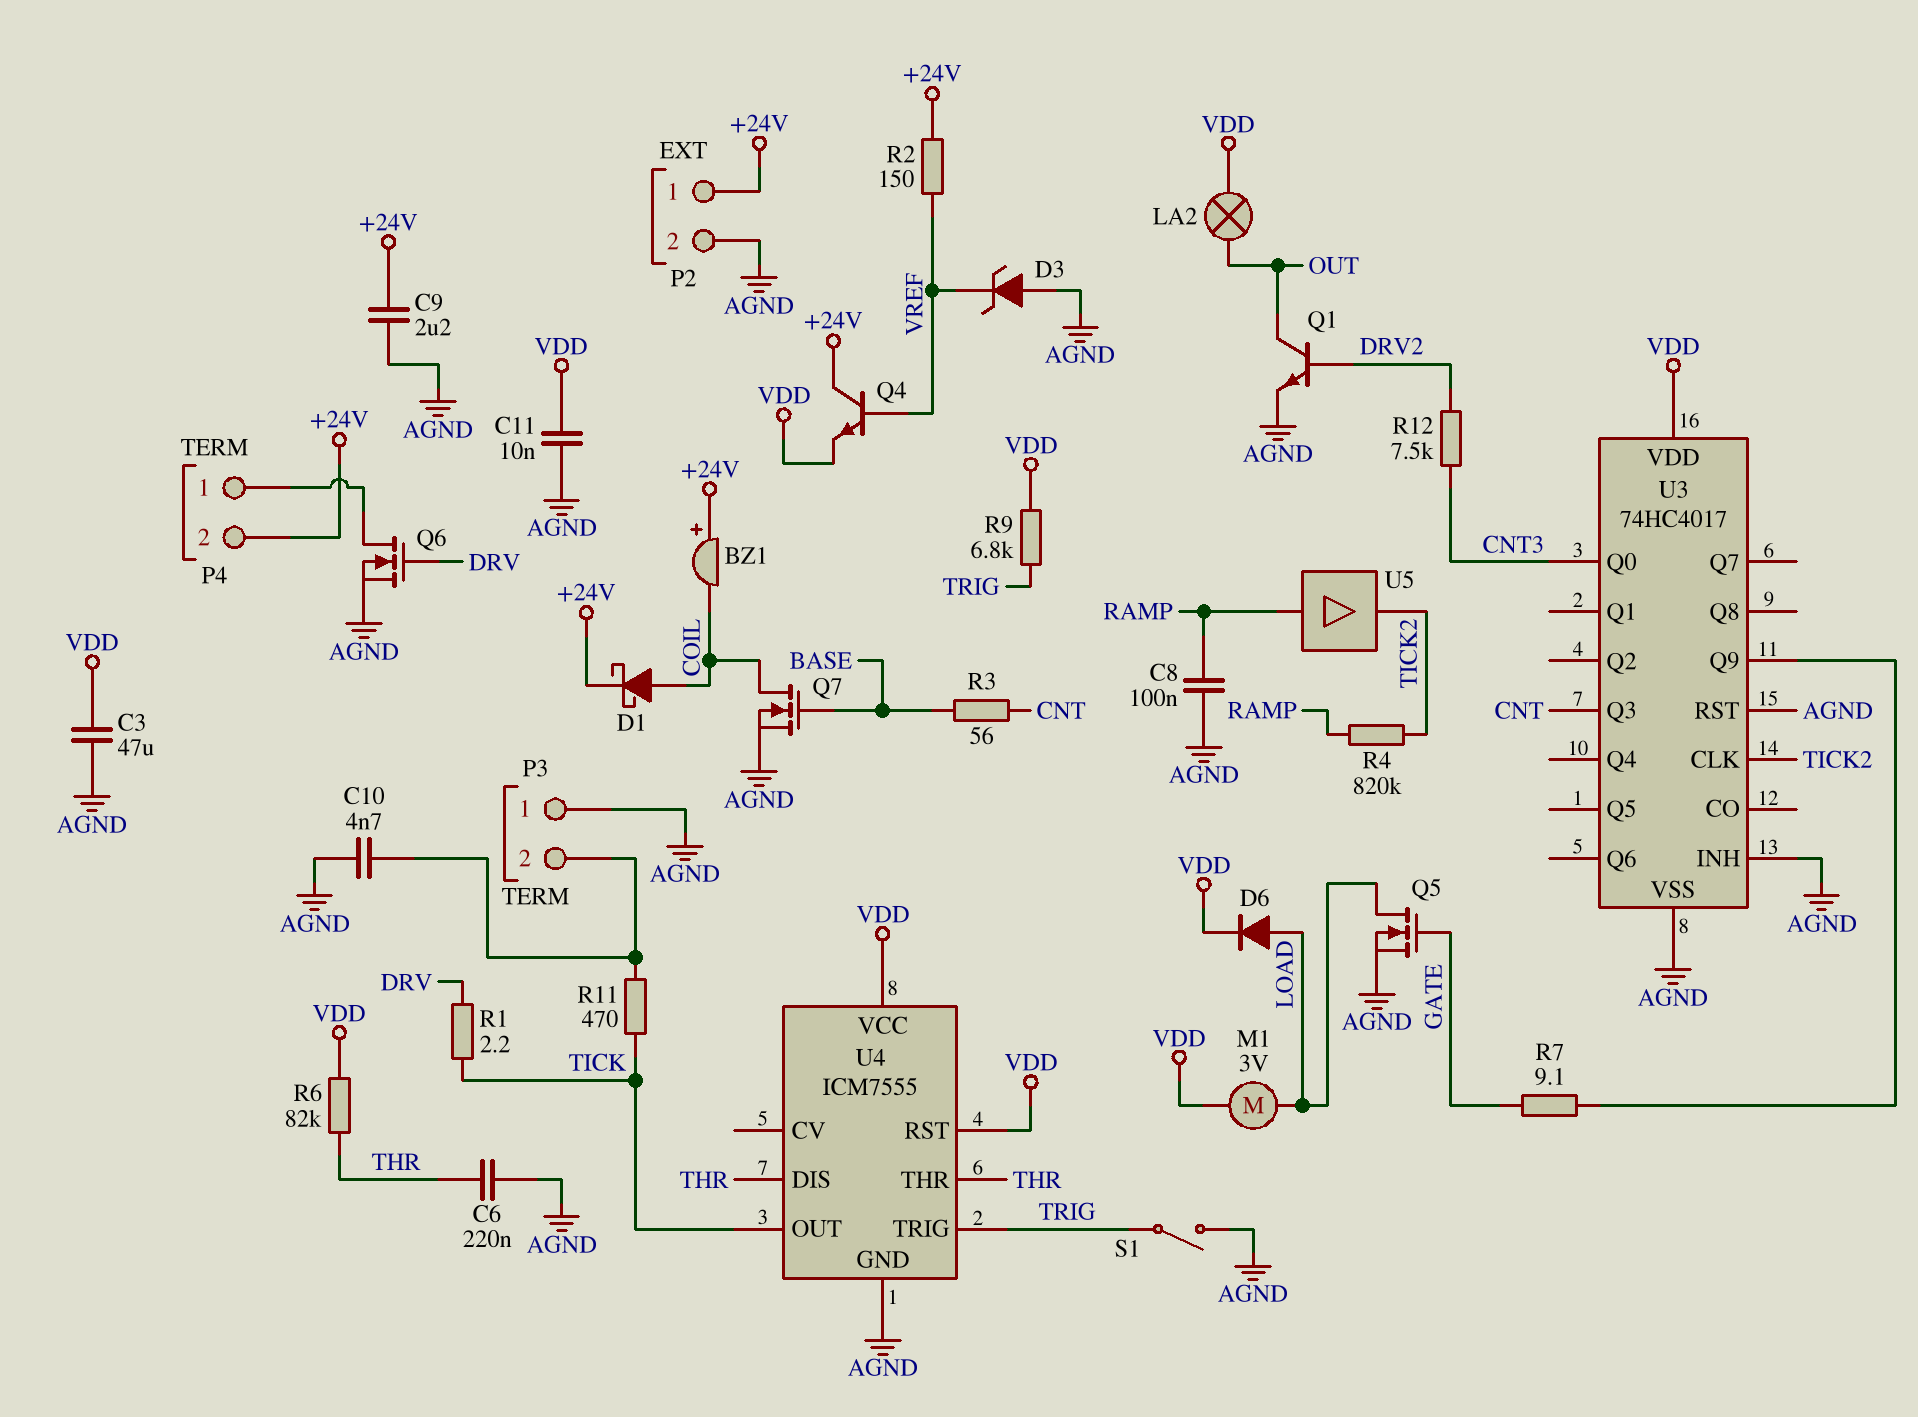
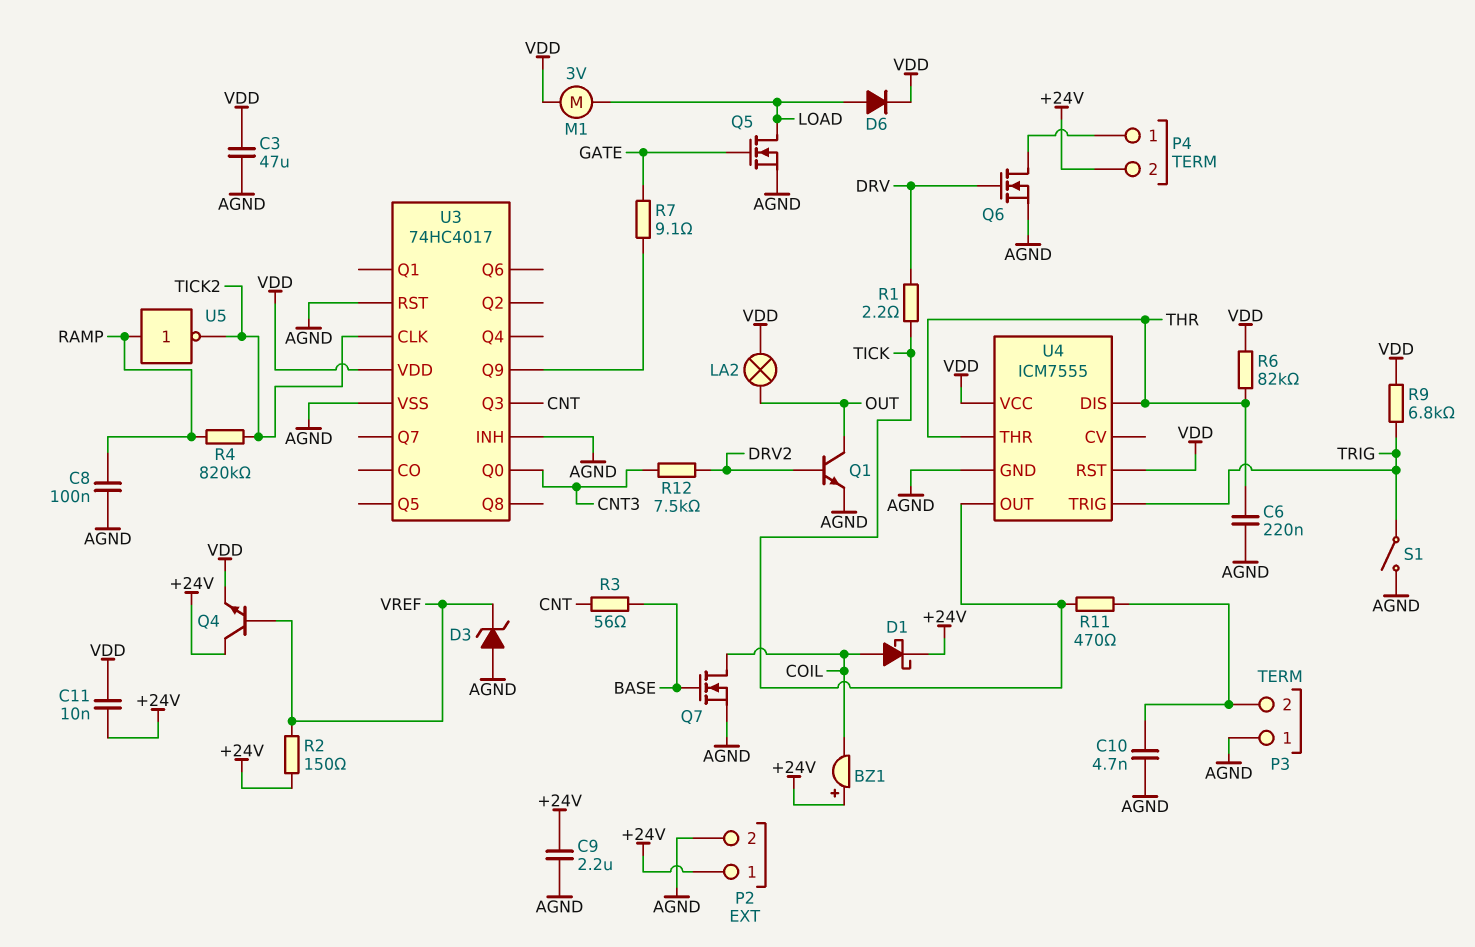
C11: 10nF (AGND, VDD) -> 10nF (+24V, VDD)
U5: buffer (in RAMP, out TICK2) -> NOT (in RAMP, out TICK2)

